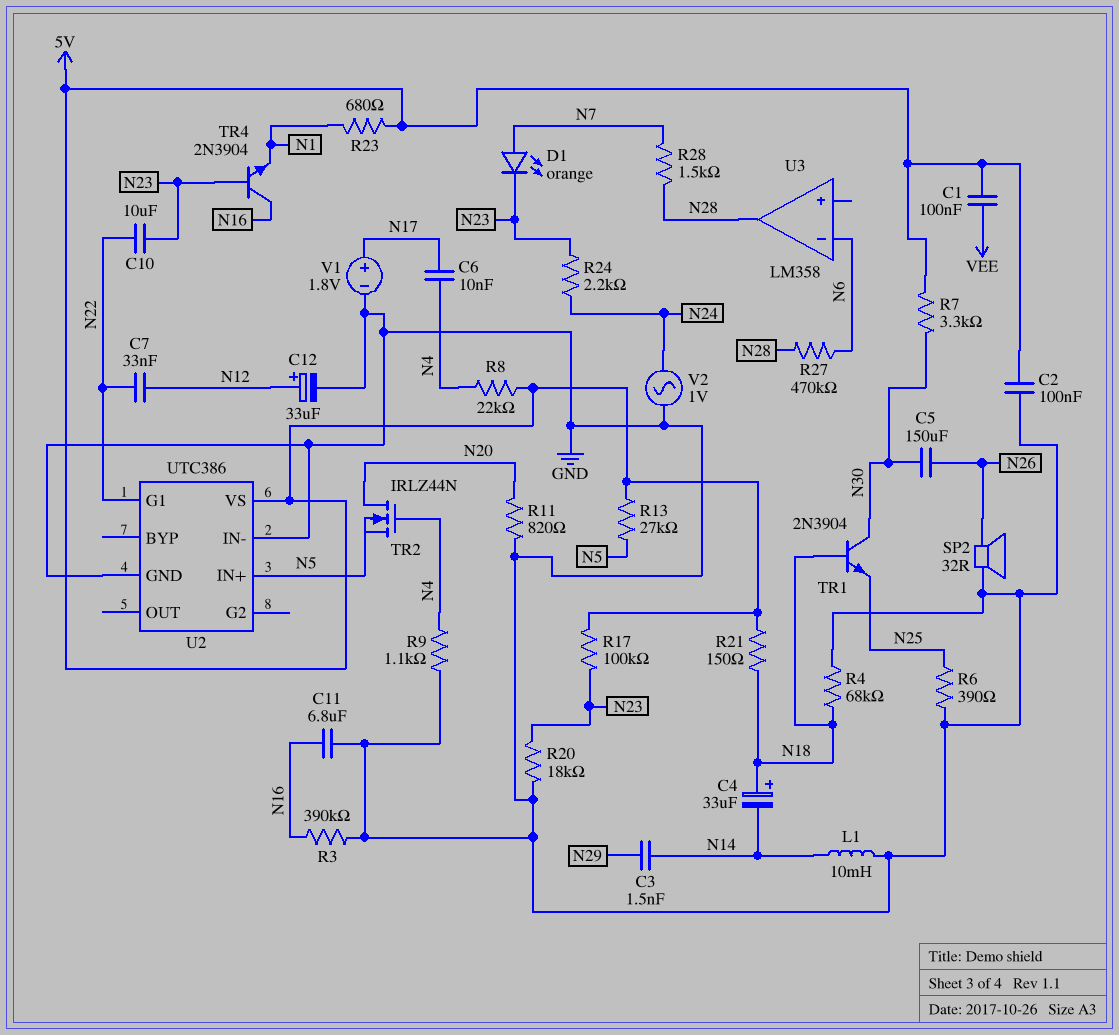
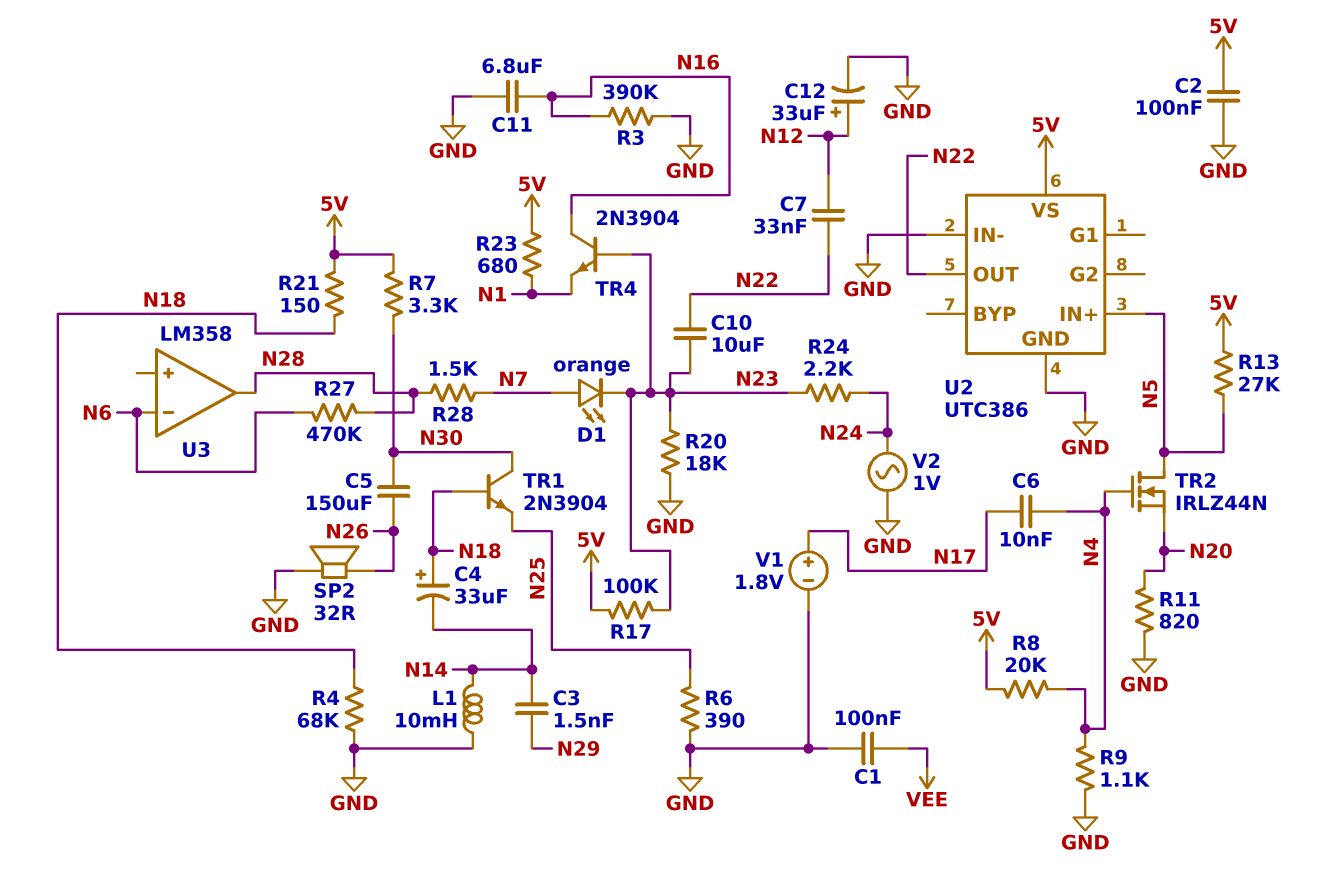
C1: 100nF (5V, VEE) -> 100nF (GND, VEE)
R8: 22k (5V, N4) -> 20k (5V, N4)
TR2: NMOS IRLZ44N (G N4, D N20, S N5) -> NMOS IRLZ44N (G N4, D N5, S N20)
U2 pin G1: N22 -> none
U2 pin OUT: none -> N22

